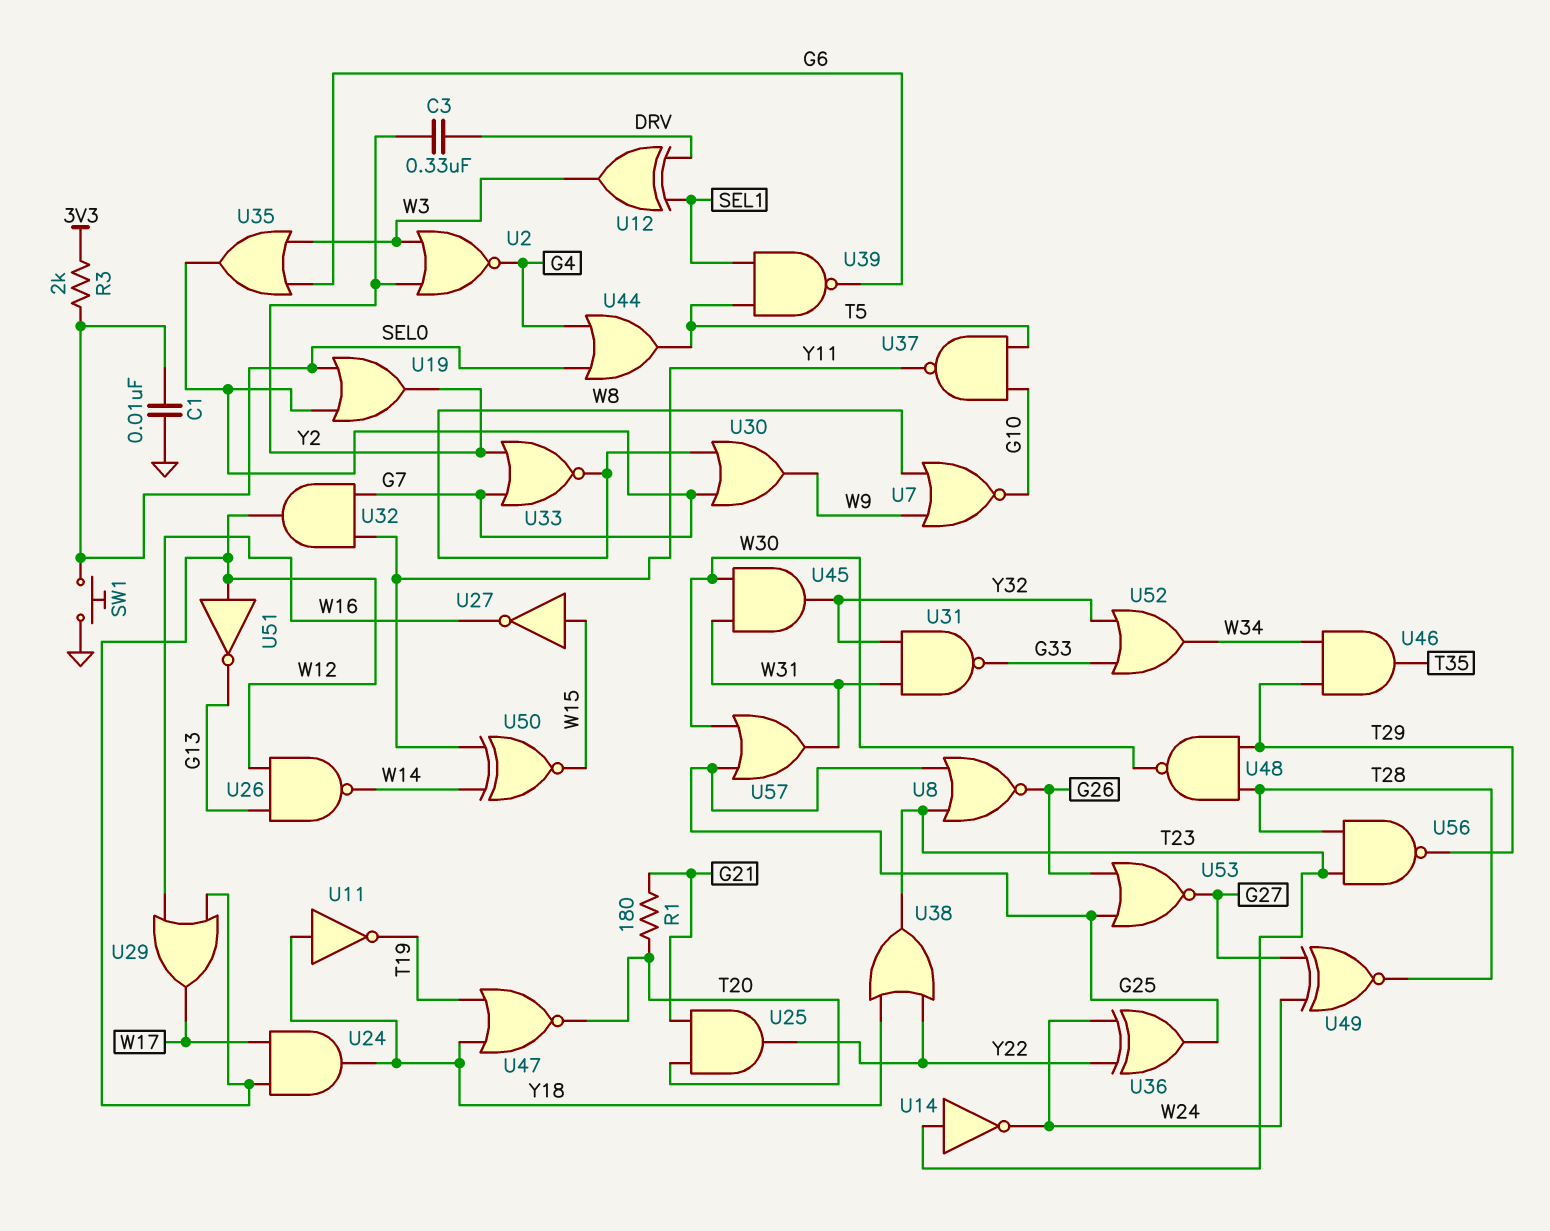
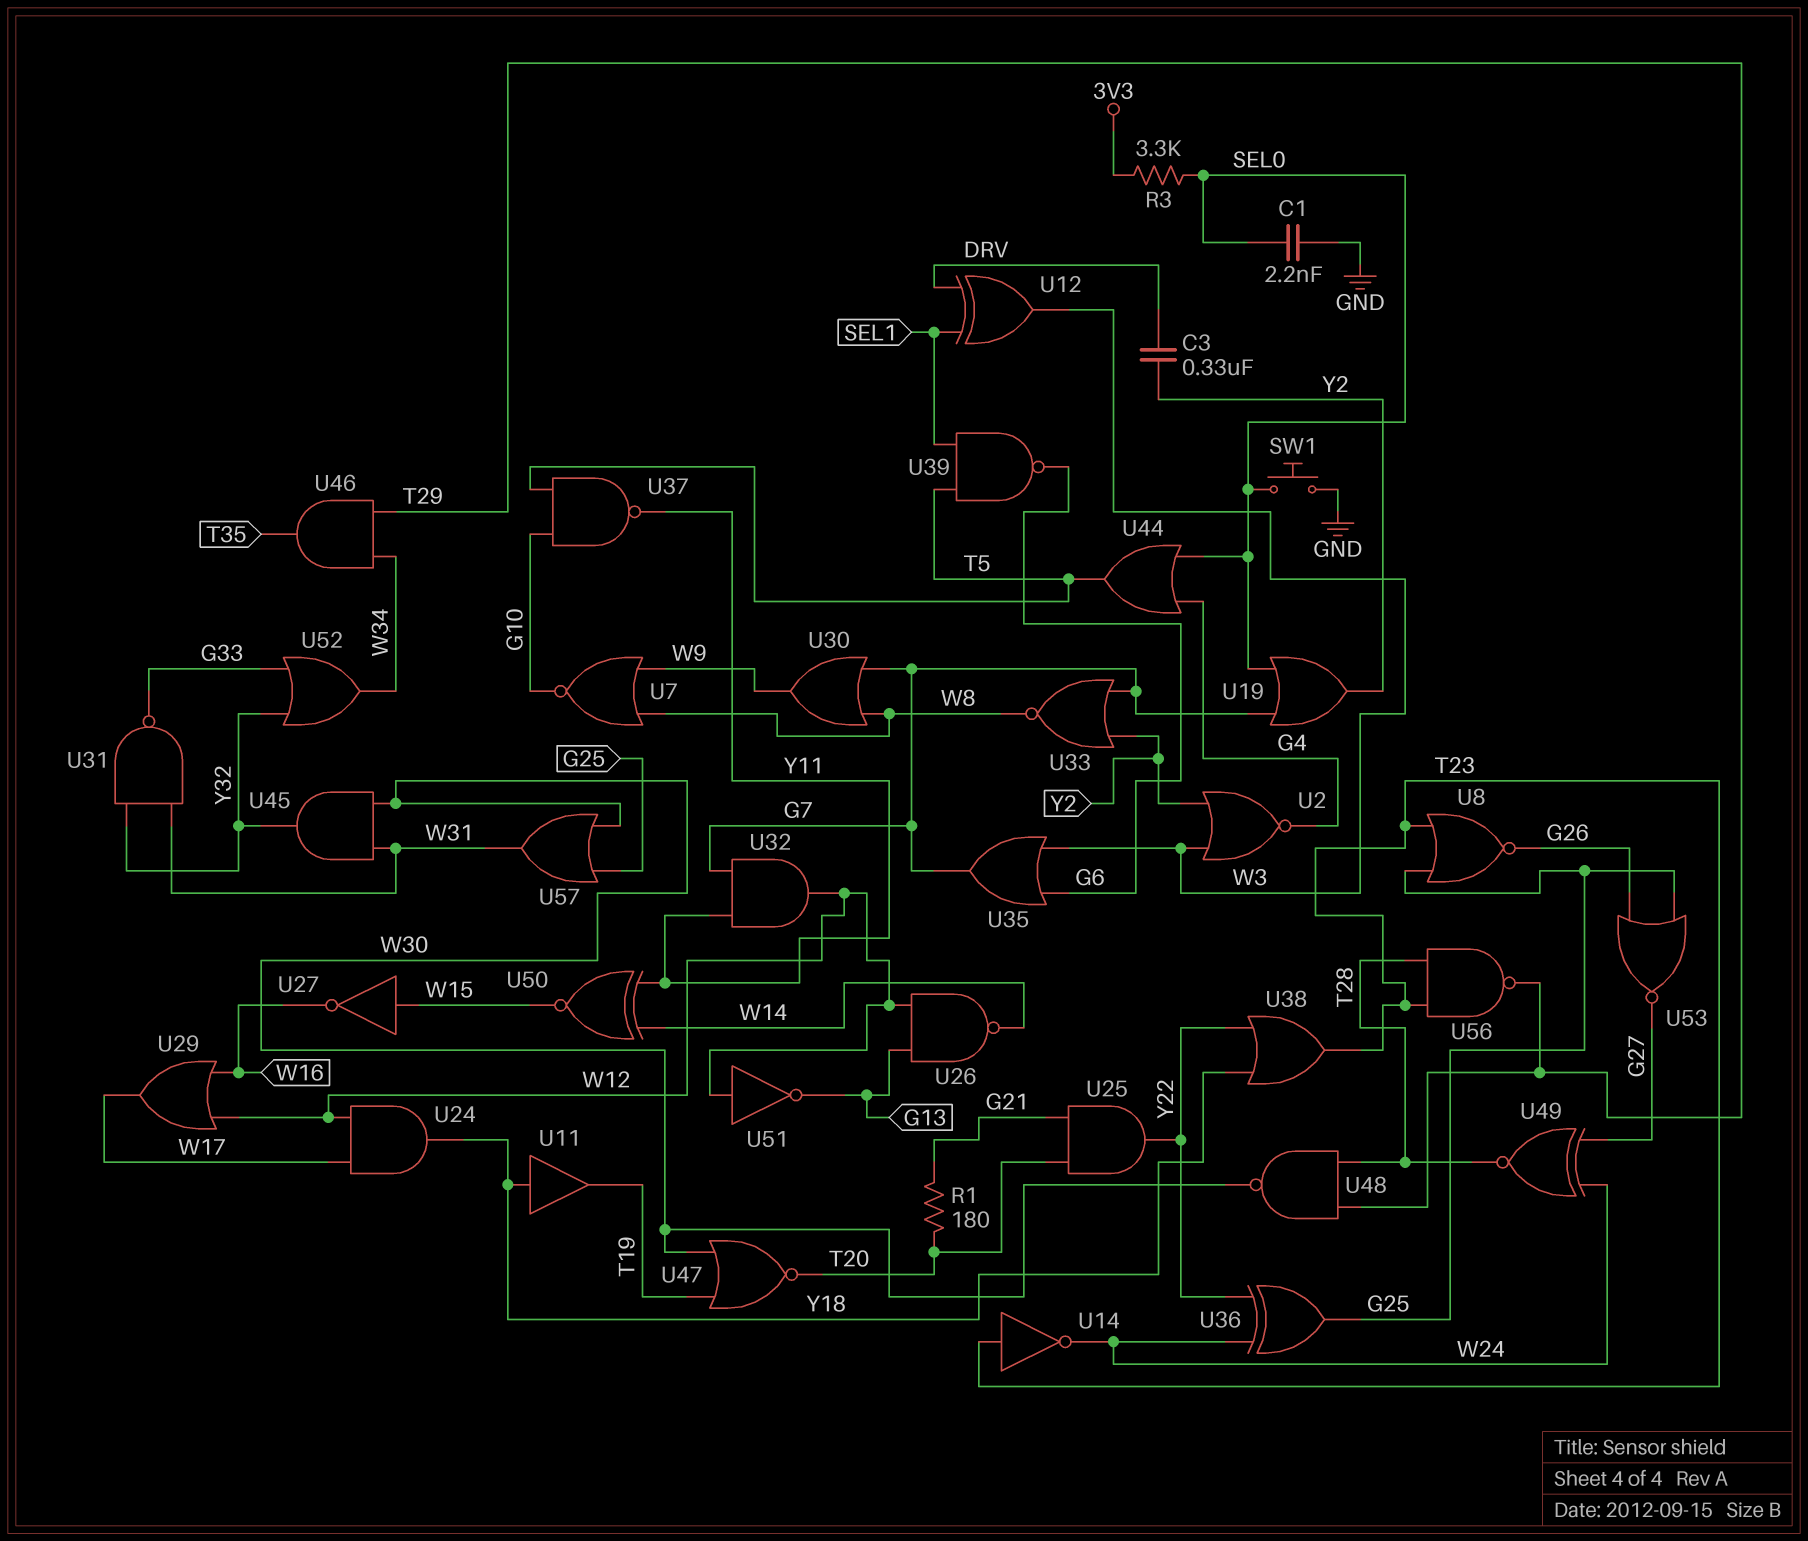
C1: 10nF (GND, SEL0) -> 2.2nF (GND, SEL0)
R3: 2k (3V3, SEL0) -> 3.3k (3V3, SEL0)
U11: NOT (in Y18, out T19) -> buffer (in Y18, out T19)
U47: NOR (in T19, in Y18, out T20) -> NOR (in T19, in W30, out T20)

